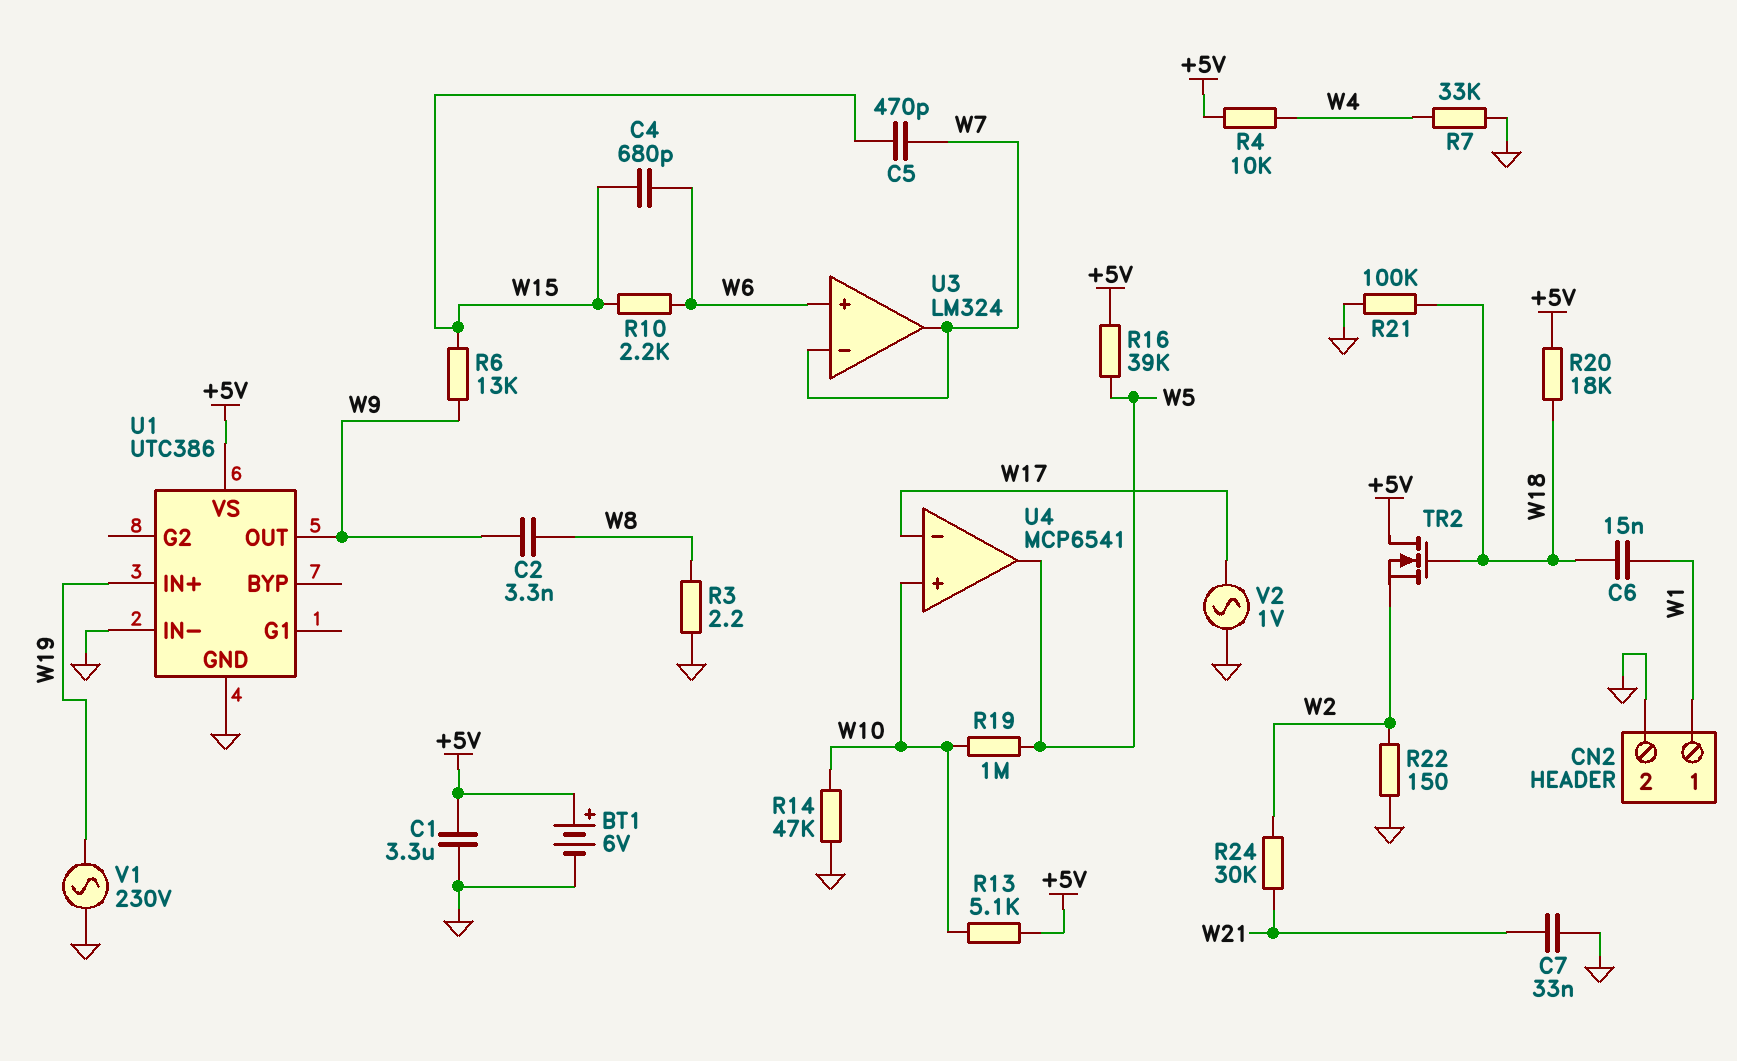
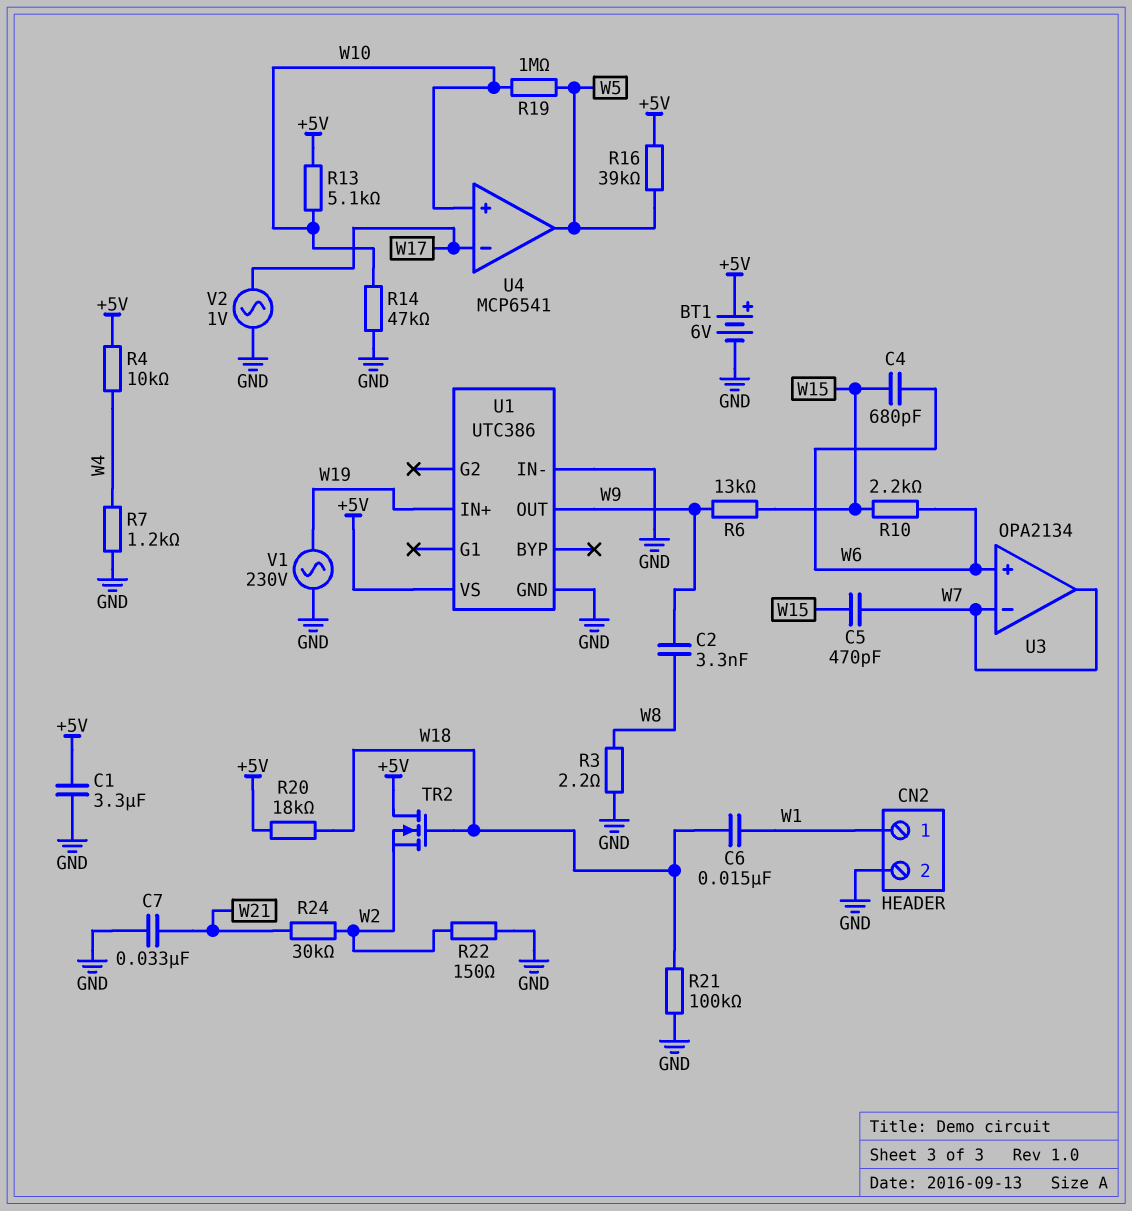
R7: 33k (GND, W4) -> 1.2k (GND, W4)
U3: LM324 -> OPA2134

